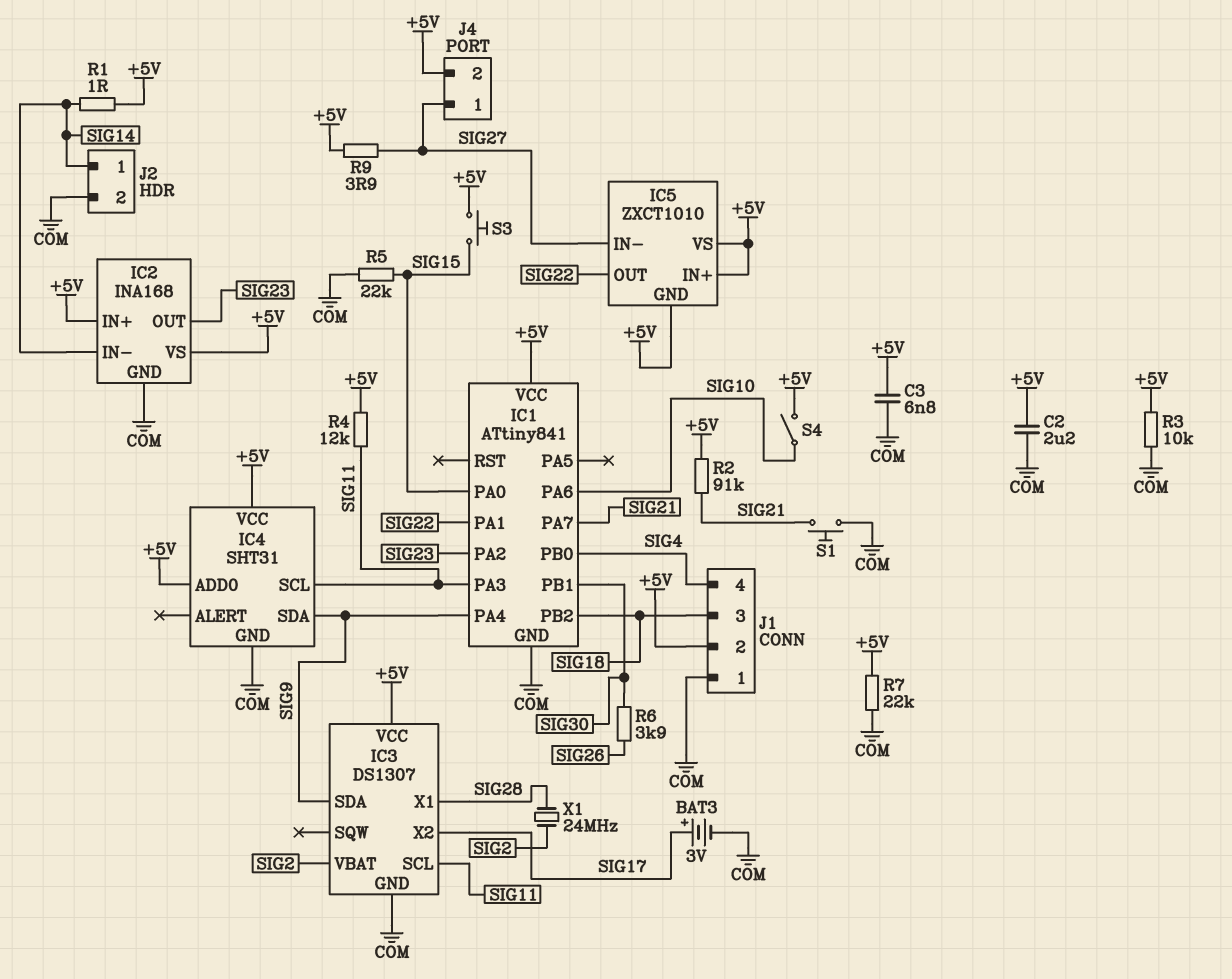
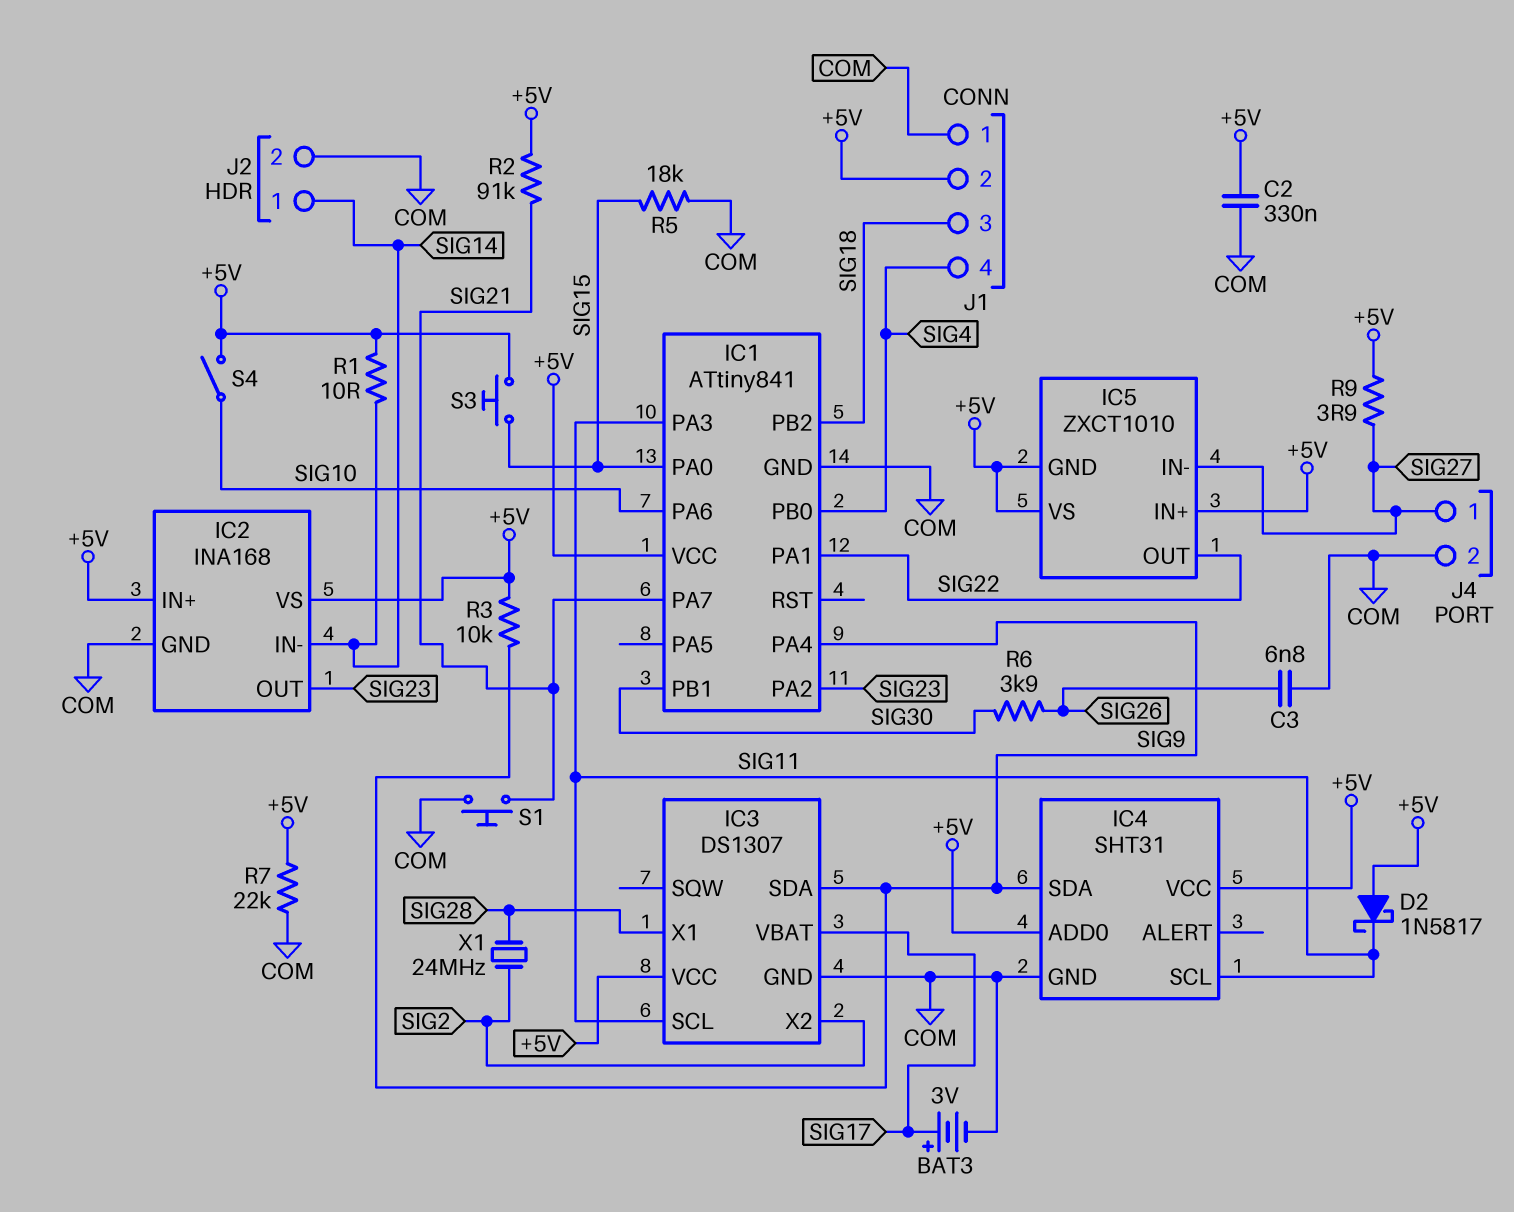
C2: 2.2uF (+5V, COM) -> 330nF (+5V, COM)
C3: 6.8nF (+5V, COM) -> 6.8nF (COM, SIG26)
D2: none -> schottky 1N5817 (A +5V, K SIG11)
IC3 pin VBAT: SIG2 -> SIG17
IC3 pin X2: SIG17 -> SIG2
J4 pin 2: +5V -> COM
R1: 1 (+5V, SIG14) -> 10 (+5V, SIG14)
R3: 10k (+5V, COM) -> 10k (+5V, SIG9)
R4: 12k (+5V, SIG11) -> none
R5: 22k (COM, SIG15) -> 18k (COM, SIG15)

